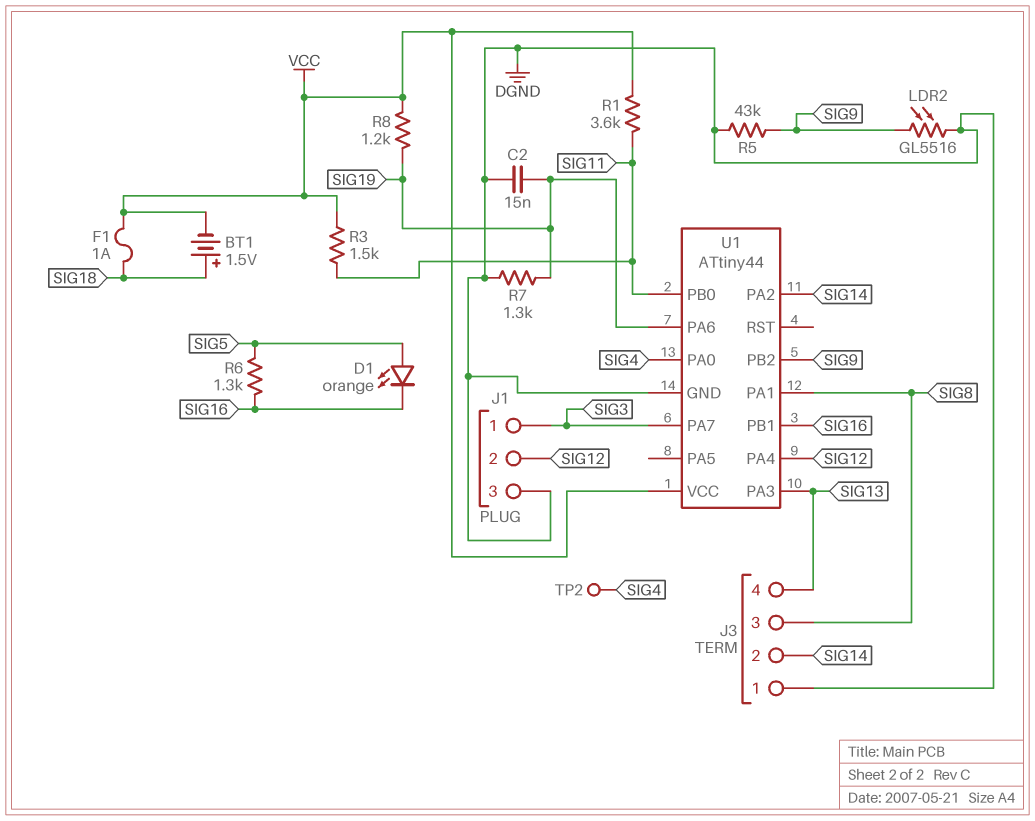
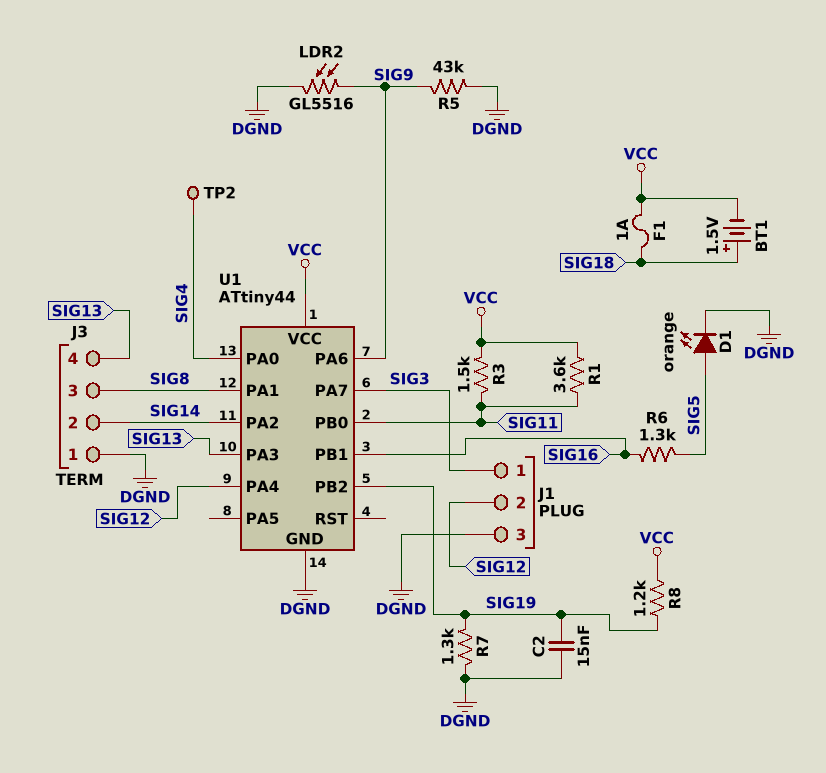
D1: LED orange (A SIG5, K SIG16) -> LED orange (A SIG5, K DGND)
U1 pin PA6: SIG19 -> SIG9
U1 pin PB2: SIG9 -> SIG19

